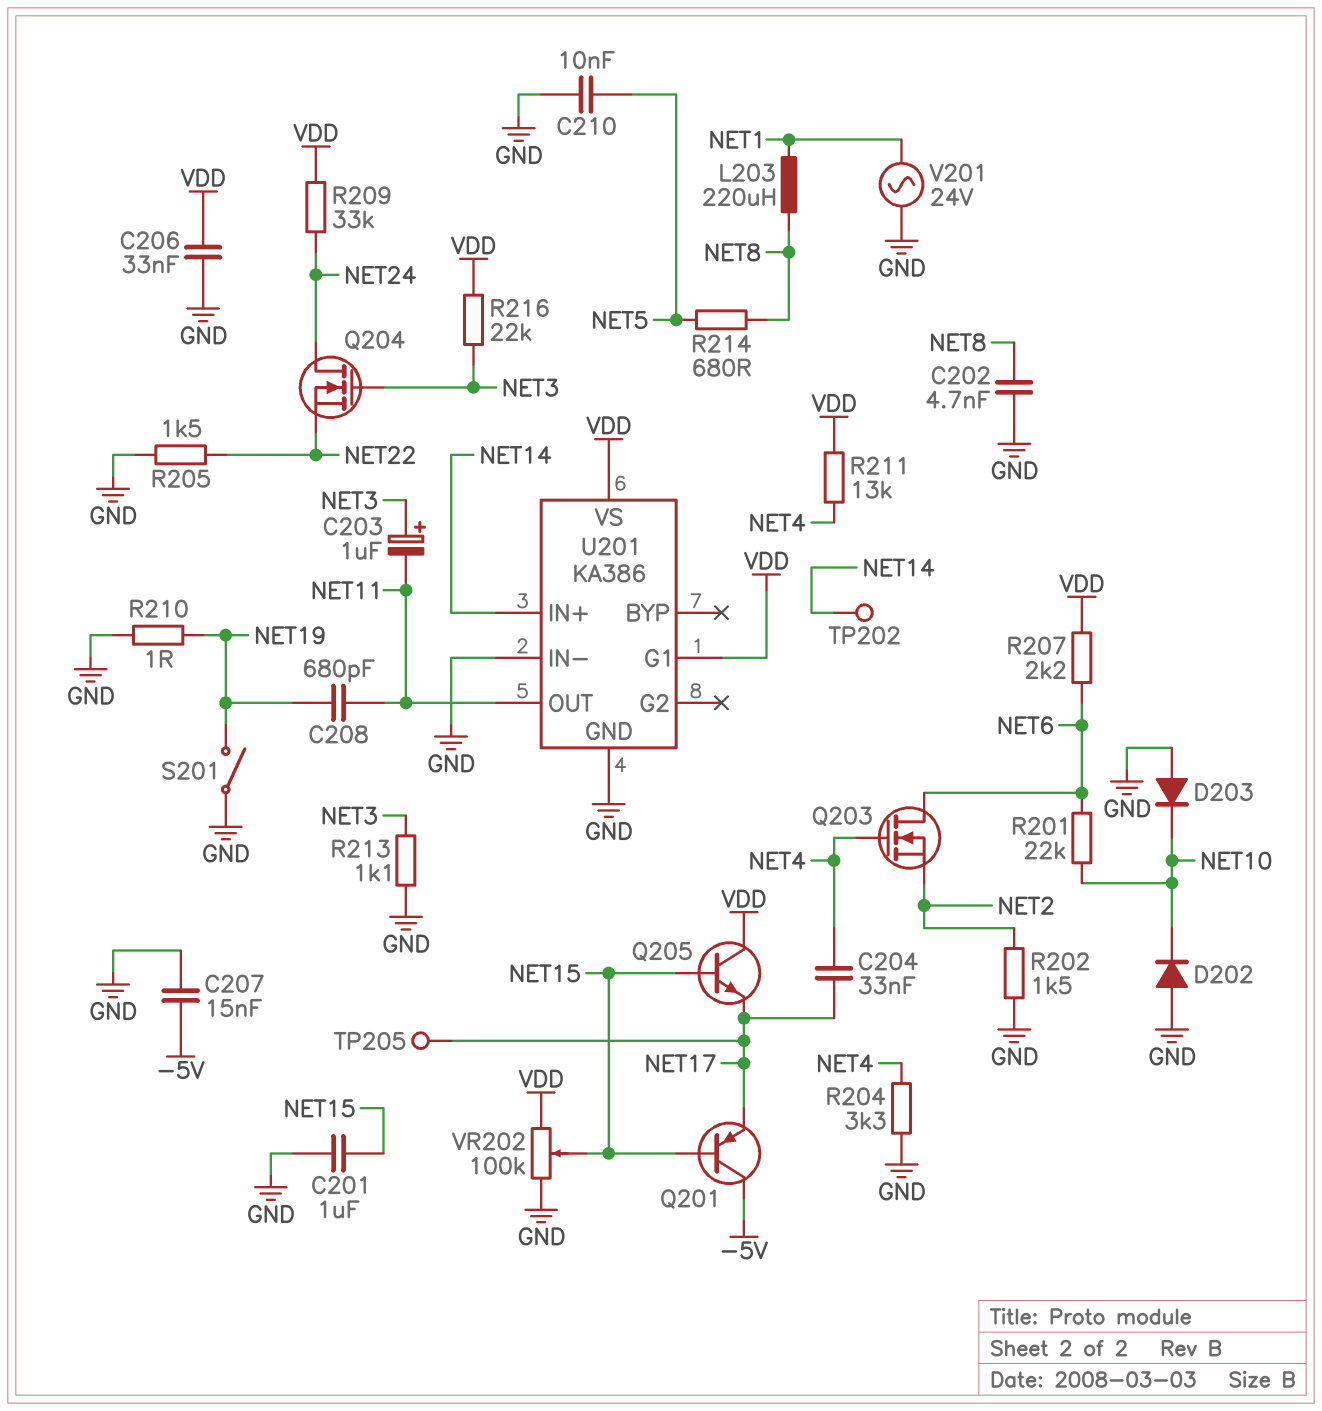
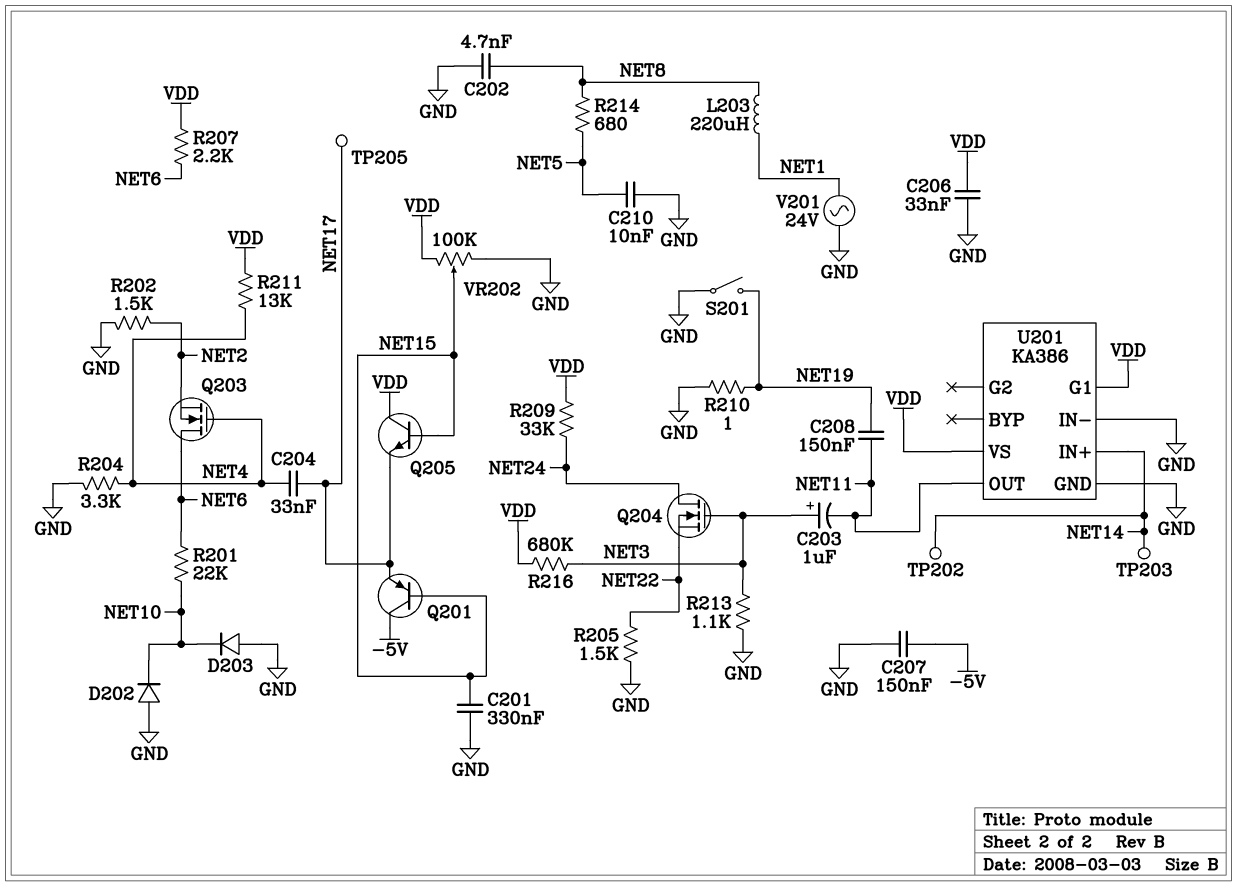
C201: 1uF (GND, NET15) -> 330nF (GND, NET15)
C207: 15nF (-5V, GND) -> 150nF (-5V, GND)
C208: 680pF (NET11, NET19) -> 150nF (NET11, NET19)
R216: 22k (NET3, VDD) -> 680k (NET3, VDD)
TP203: none -> test point (NET14)

